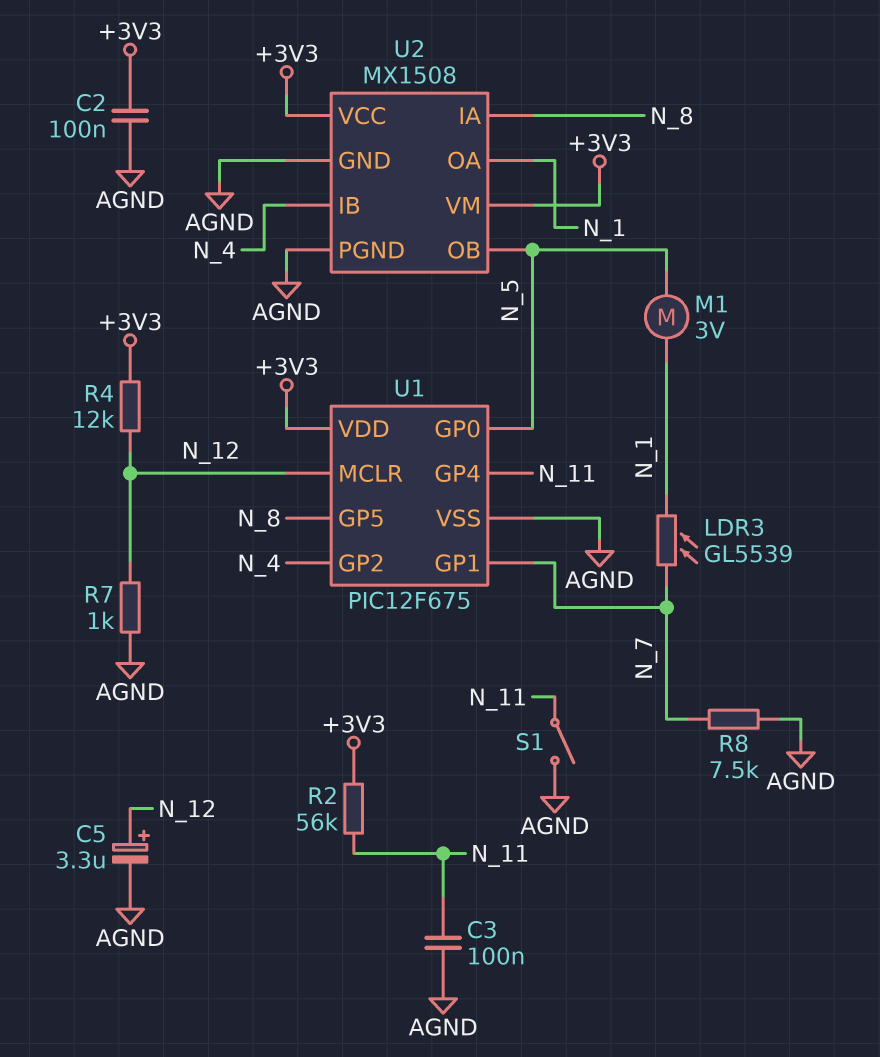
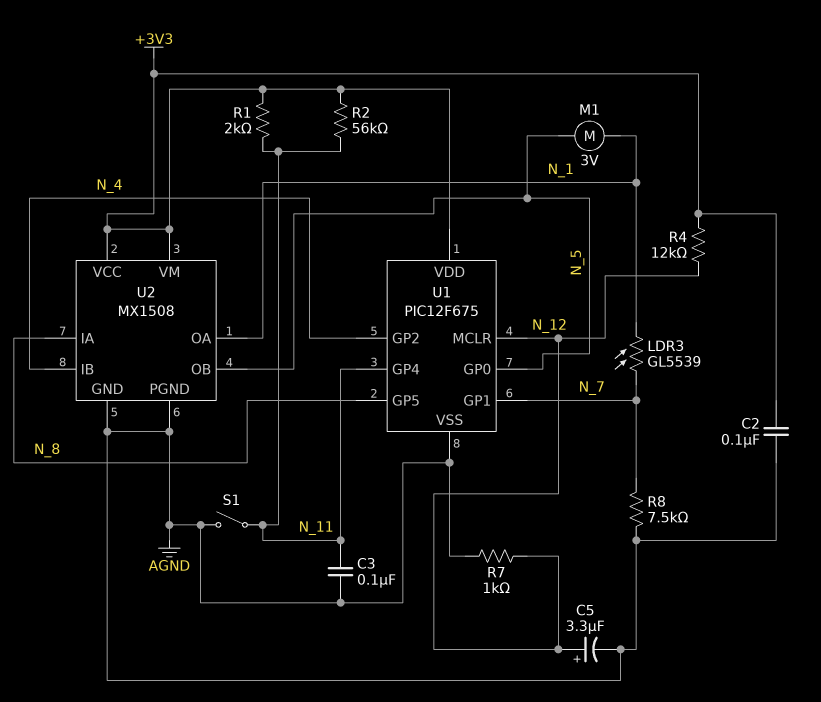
R1: none -> 2k (+3V3, N_11)

